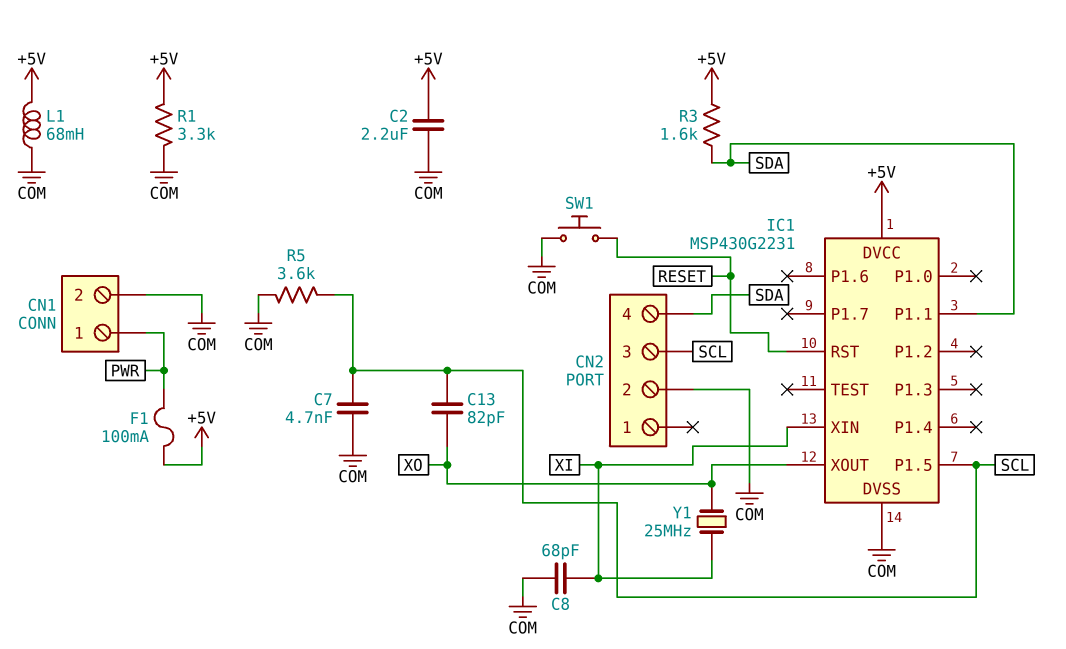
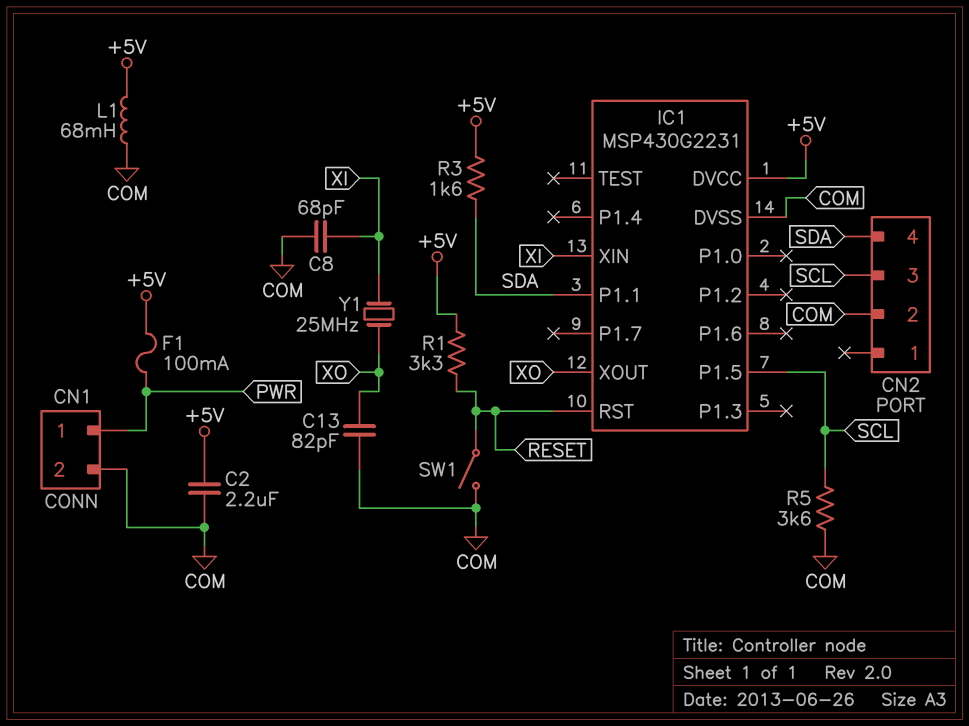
C7: 4.7nF (COM, SCL) -> none
C13: 82pF (SCL, XO) -> 82pF (COM, XO)
R1: 3.3k (+5V, COM) -> 3.3k (+5V, RESET)
SW1: button (COM, RESET) -> switch (COM, RESET)

